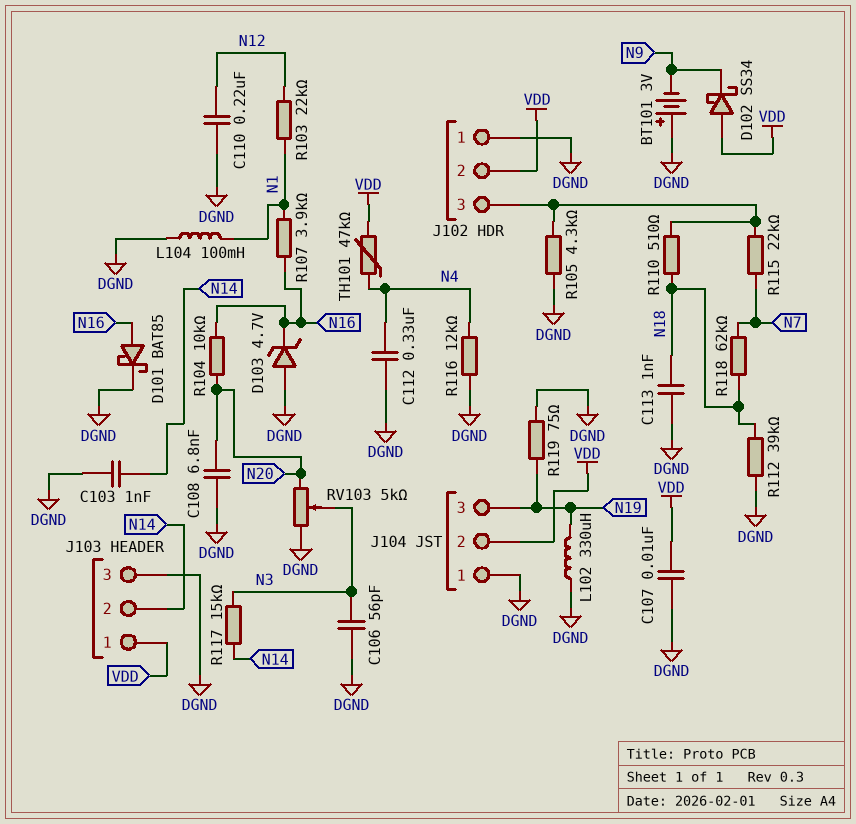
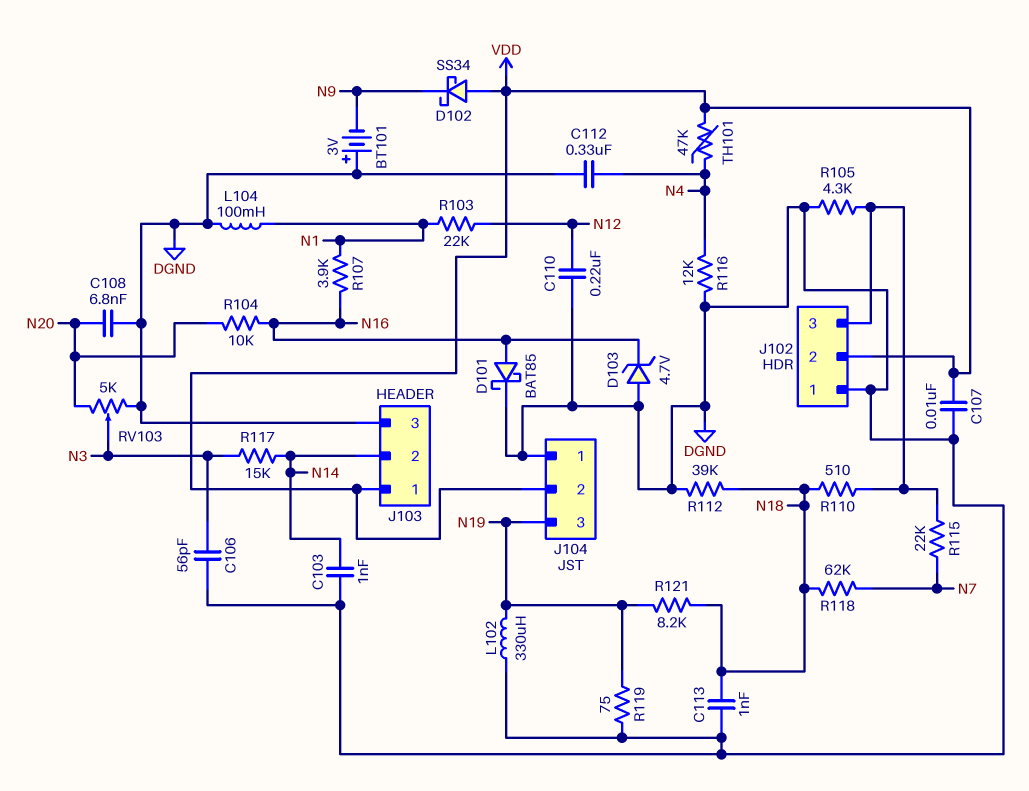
R121: none -> 8.2k (N18, N19)

